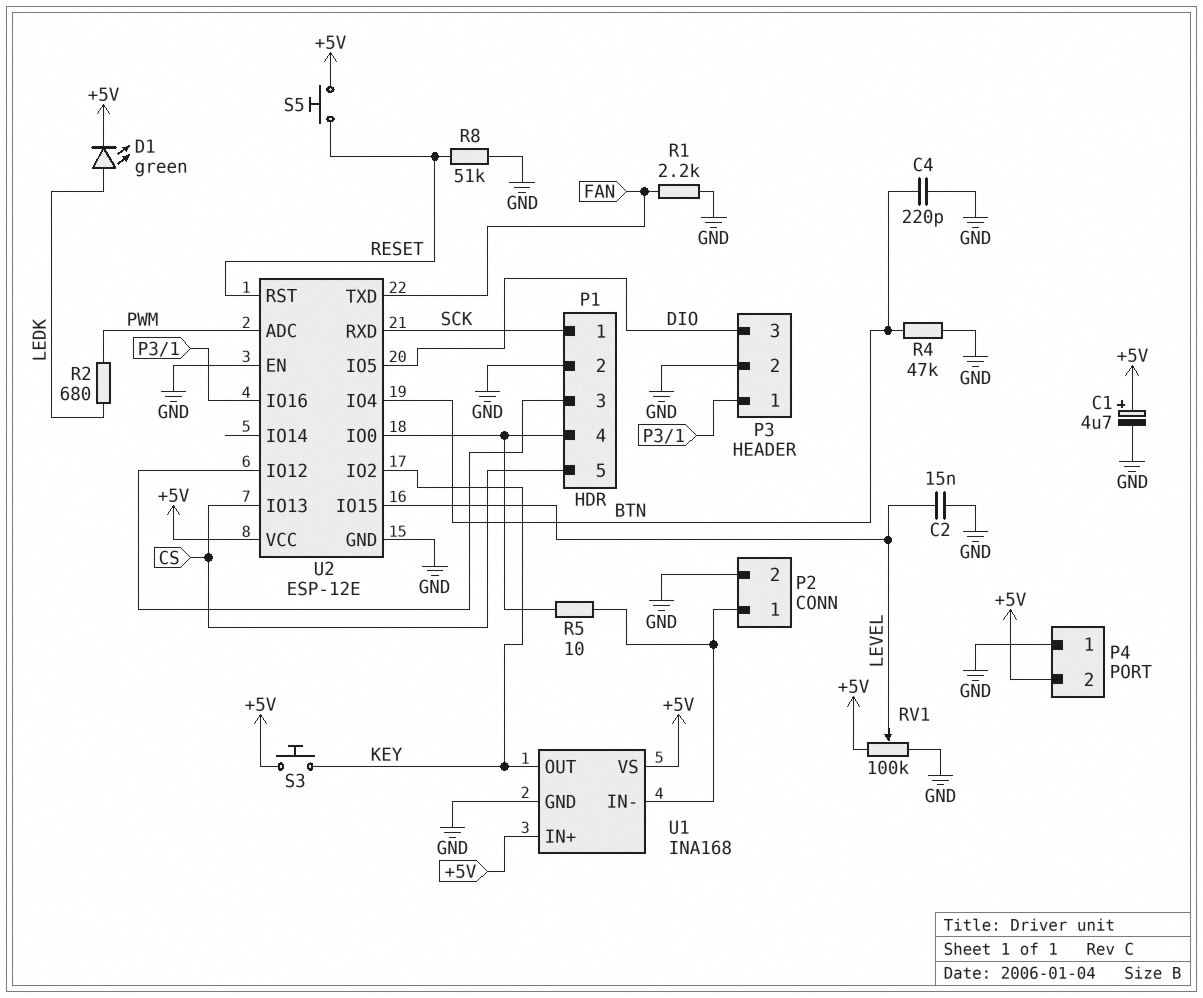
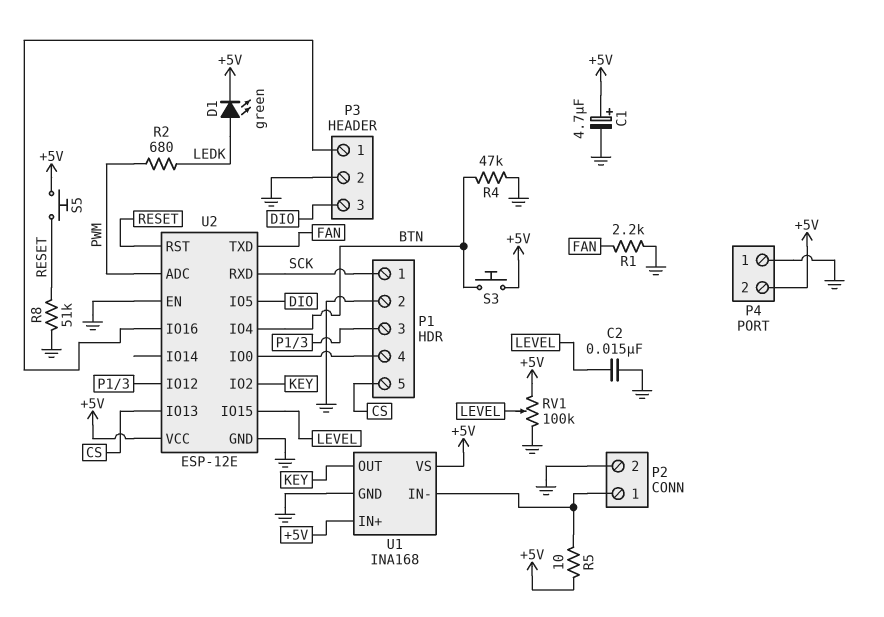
C4: 220pF (BTN, GND) -> none
R5: 10 (P1/4, P2/1) -> 10 (+5V, P2/1)
S3: button (+5V, KEY) -> button (+5V, BTN)

